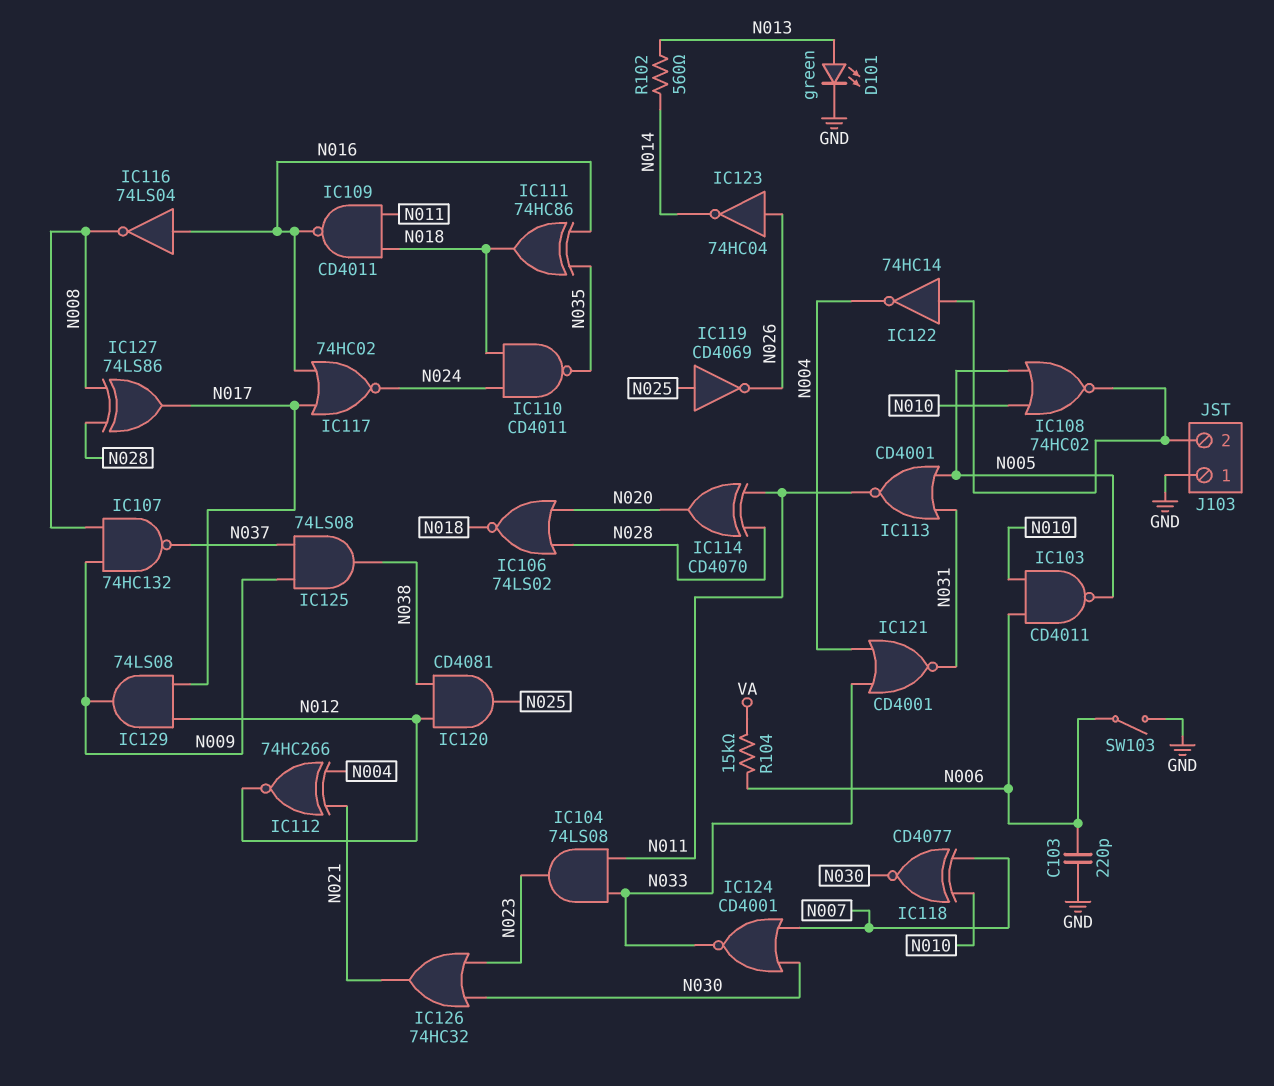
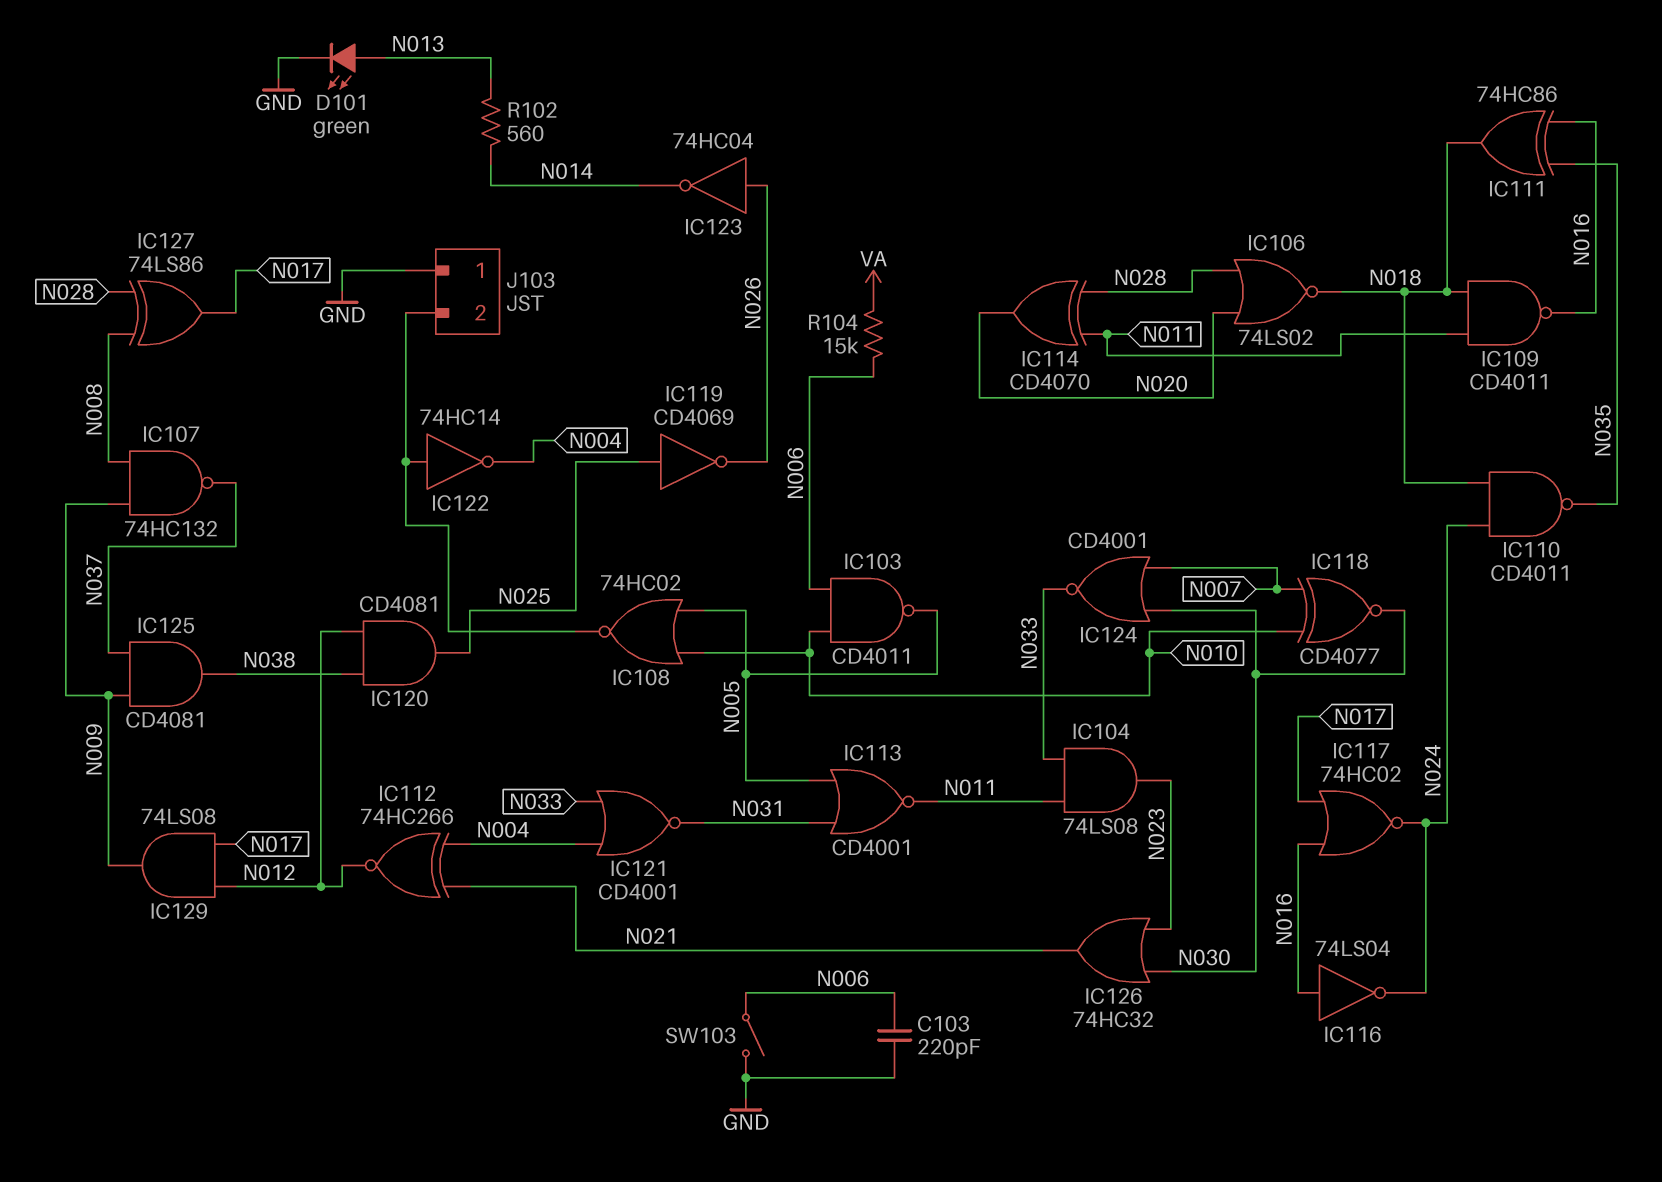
IC116: NOT 74LS04 (in N016, out N008) -> NOT 74LS04 (in N016, out N024)
IC125: AND 74LS08 (in N009, in N037, out N038) -> AND CD4081 (in N009, in N037, out N038)

